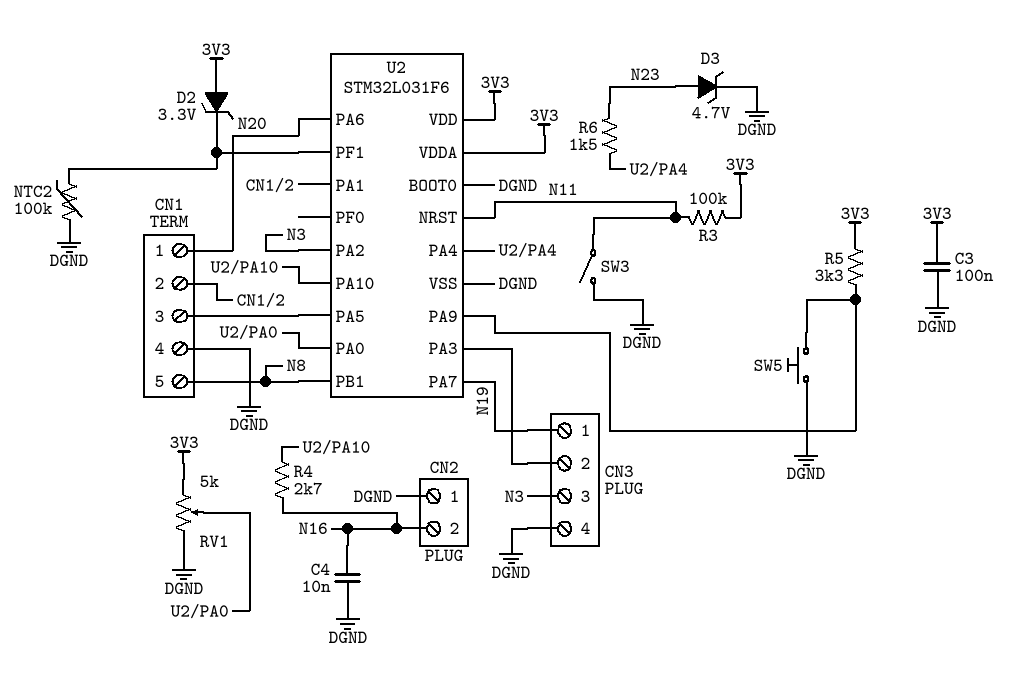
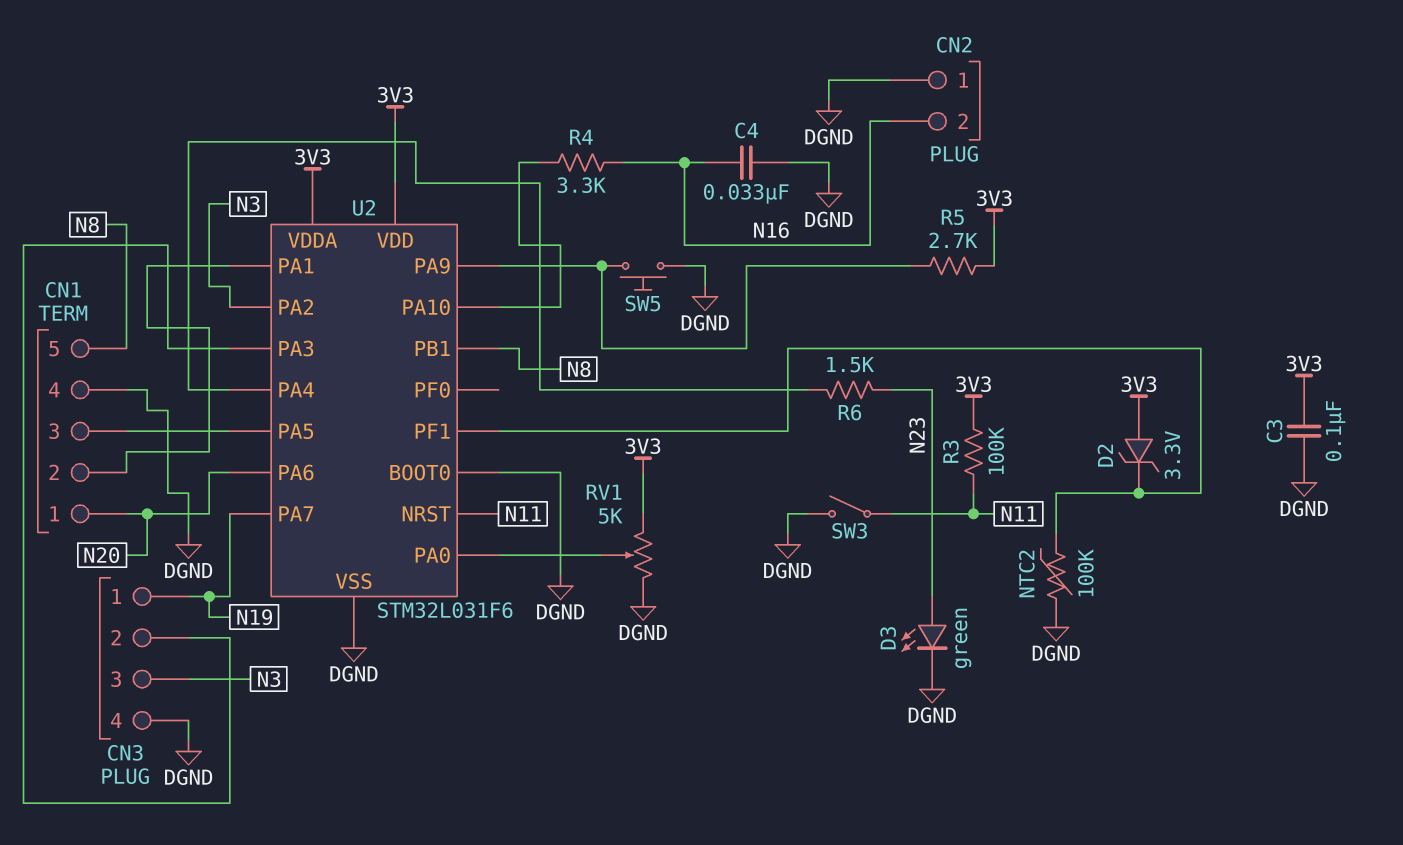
C4: 10nF (DGND, N16) -> 33nF (DGND, N16)
D3: zener 4.7V (A N23, K DGND) -> LED green (A N23, K DGND)
R4: 2.7k (N16, U2/PA10) -> 3.3k (N16, U2/PA10)
R5: 3.3k (3V3, U2/PA9) -> 2.7k (3V3, U2/PA9)

